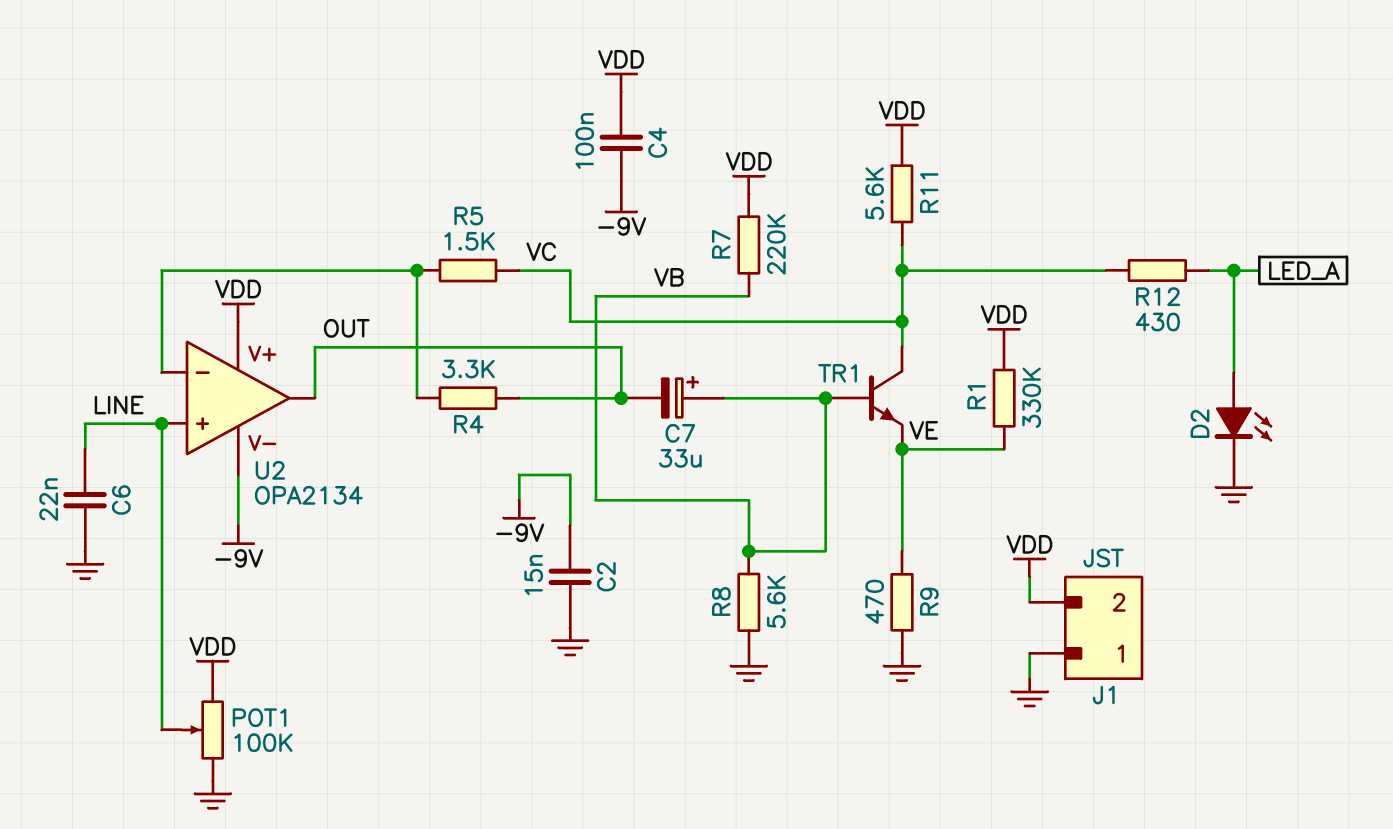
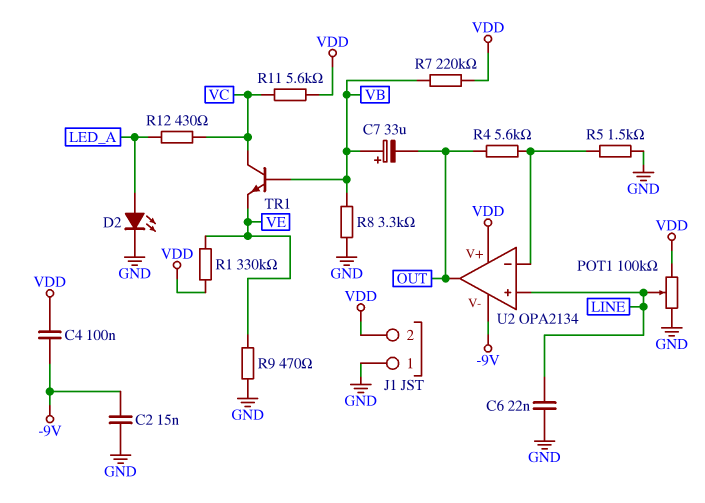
R4: 3.3k (OUT, U2/in-) -> 5.6k (OUT, U2/in-)
R5: 1.5k (U2/in-, VC) -> 1.5k (GND, U2/in-)
R8: 5.6k (GND, VB) -> 3.3k (GND, VB)

